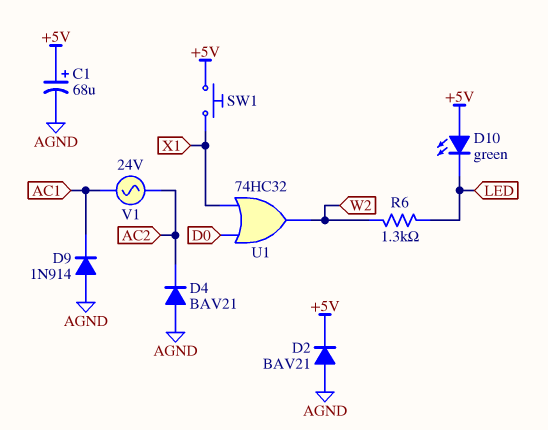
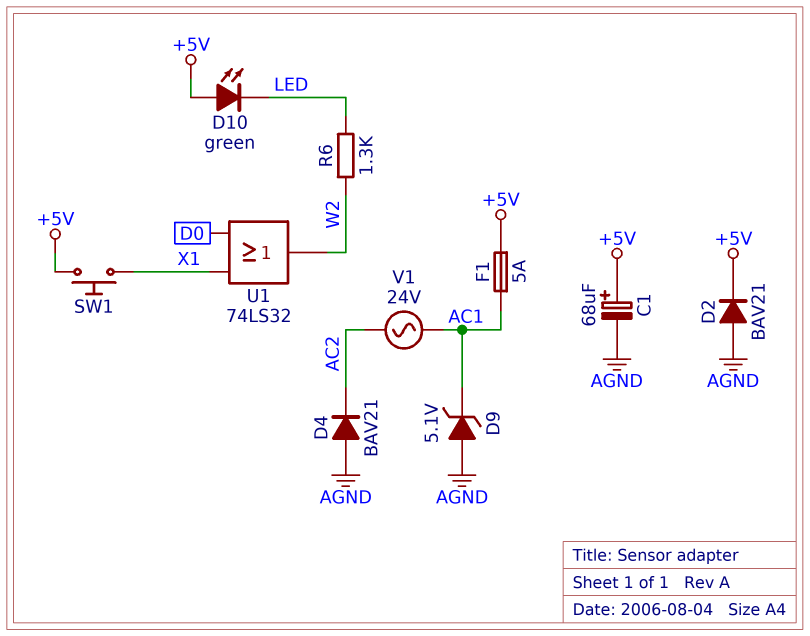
D9: diode 1N914 (A AGND, K AC1) -> zener 5.1V (A AGND, K AC1)
F1: none -> 5A (+5V, AC1)
U1: OR 74HC32 (in D0, in X1, out W2) -> OR 74LS32 (in D0, in X1, out W2)

